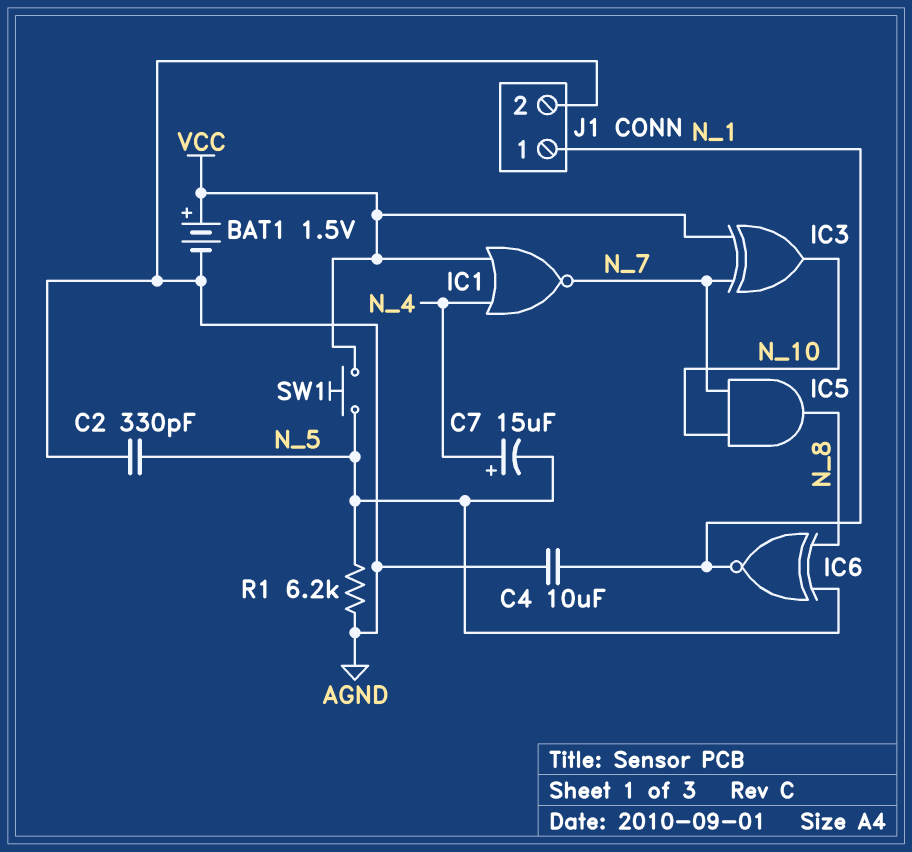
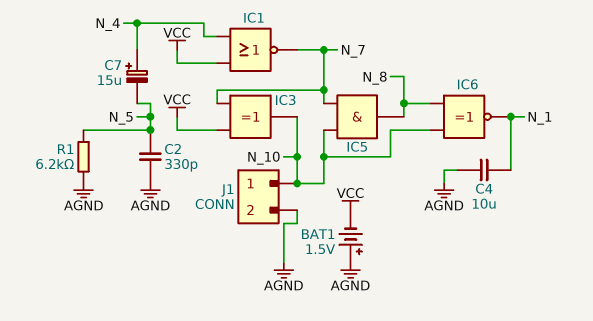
BAT1: 1.5V (plus VCC, minus AGND) -> 1.5V (plus AGND, minus VCC)
IC6: XNOR (in N_5, in N_8, out N_1) -> XNOR (in N_8, in N_10, out N_1)
J1 pin 1: N_1 -> N_10
SW1: button (N_5, VCC) -> none

